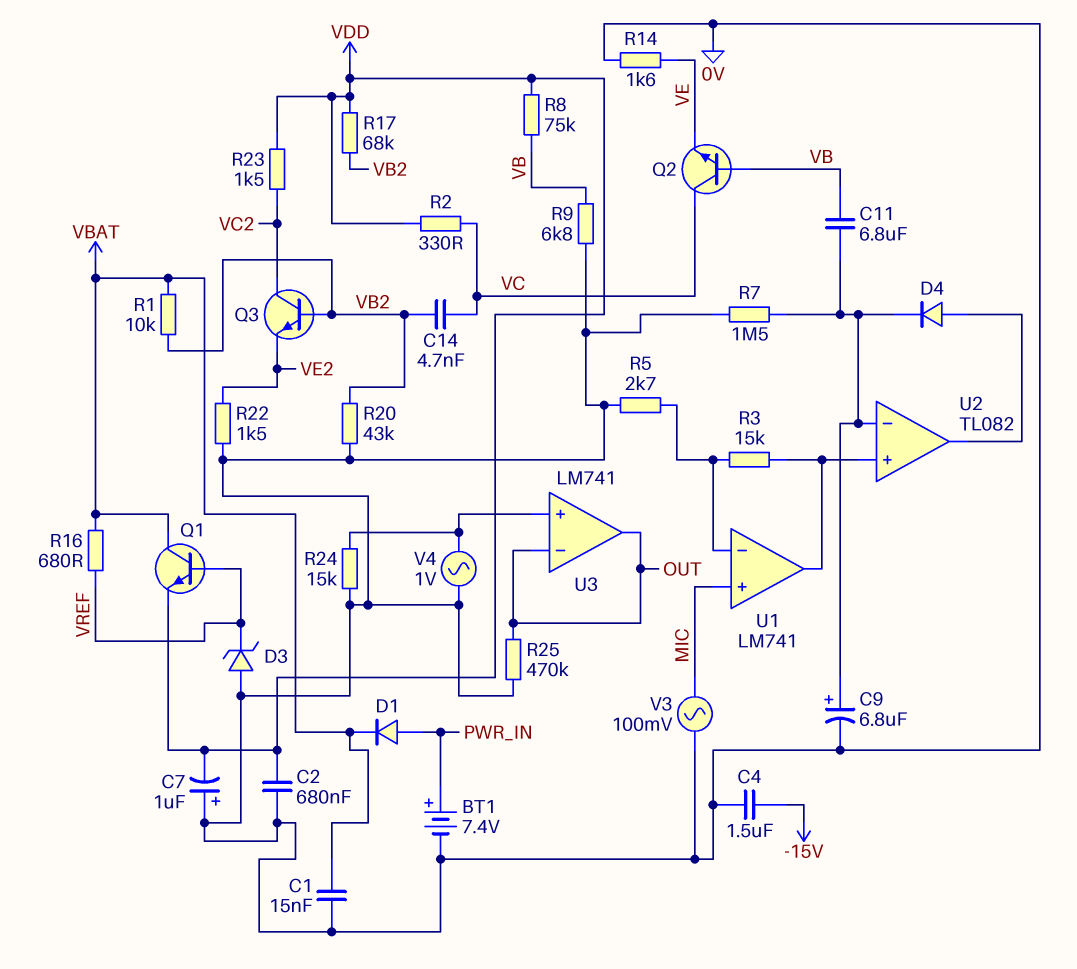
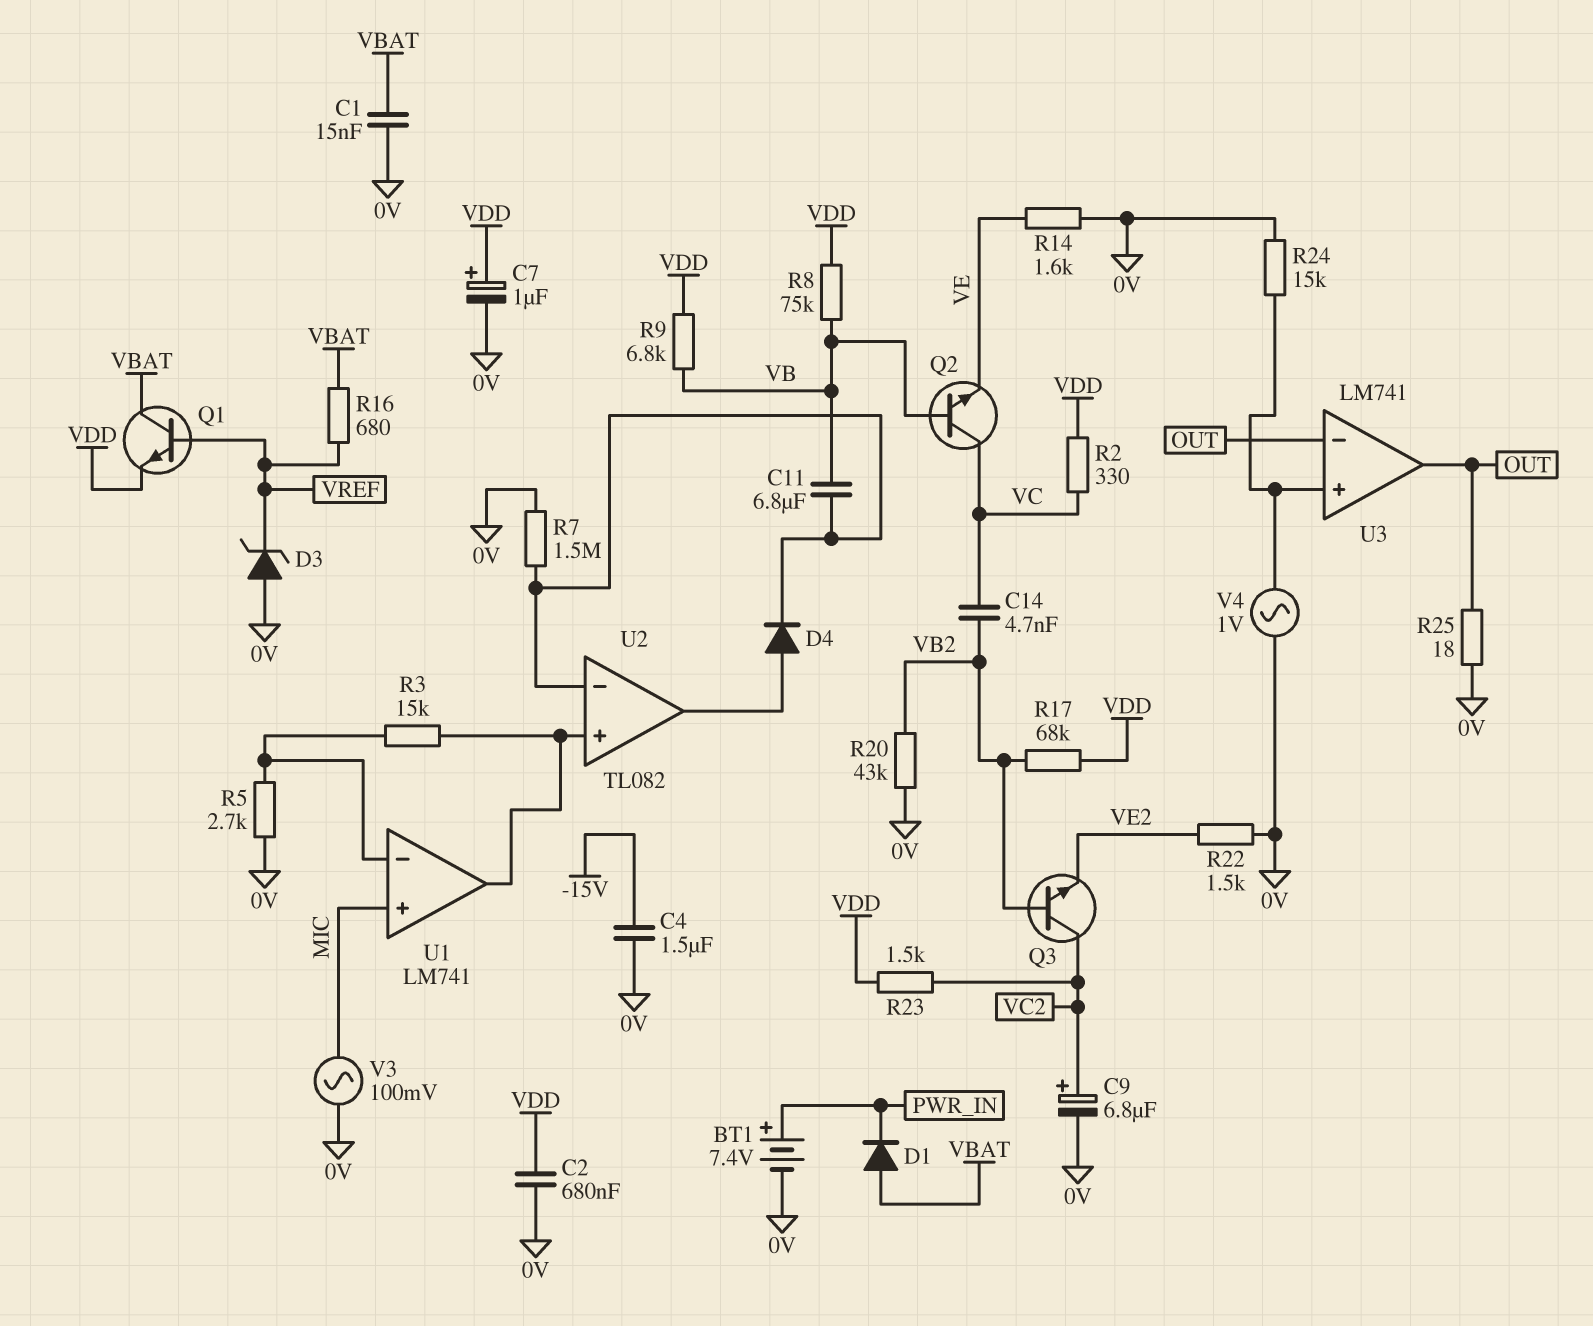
C7: 1uF (plus 0V, minus VDD) -> 1uF (plus VDD, minus 0V)
C9: 6.8uF (plus U2/in-, minus 0V) -> 6.8uF (plus VC2, minus 0V)
D1: diode (A PWR_IN, K VBAT) -> diode (A VBAT, K PWR_IN)
R1: 10k (VB2, VBAT) -> none
R9: 6.8k (0V, VB) -> 6.8k (VB, VDD)
R25: 470k (0V, OUT) -> 18 (0V, OUT)

